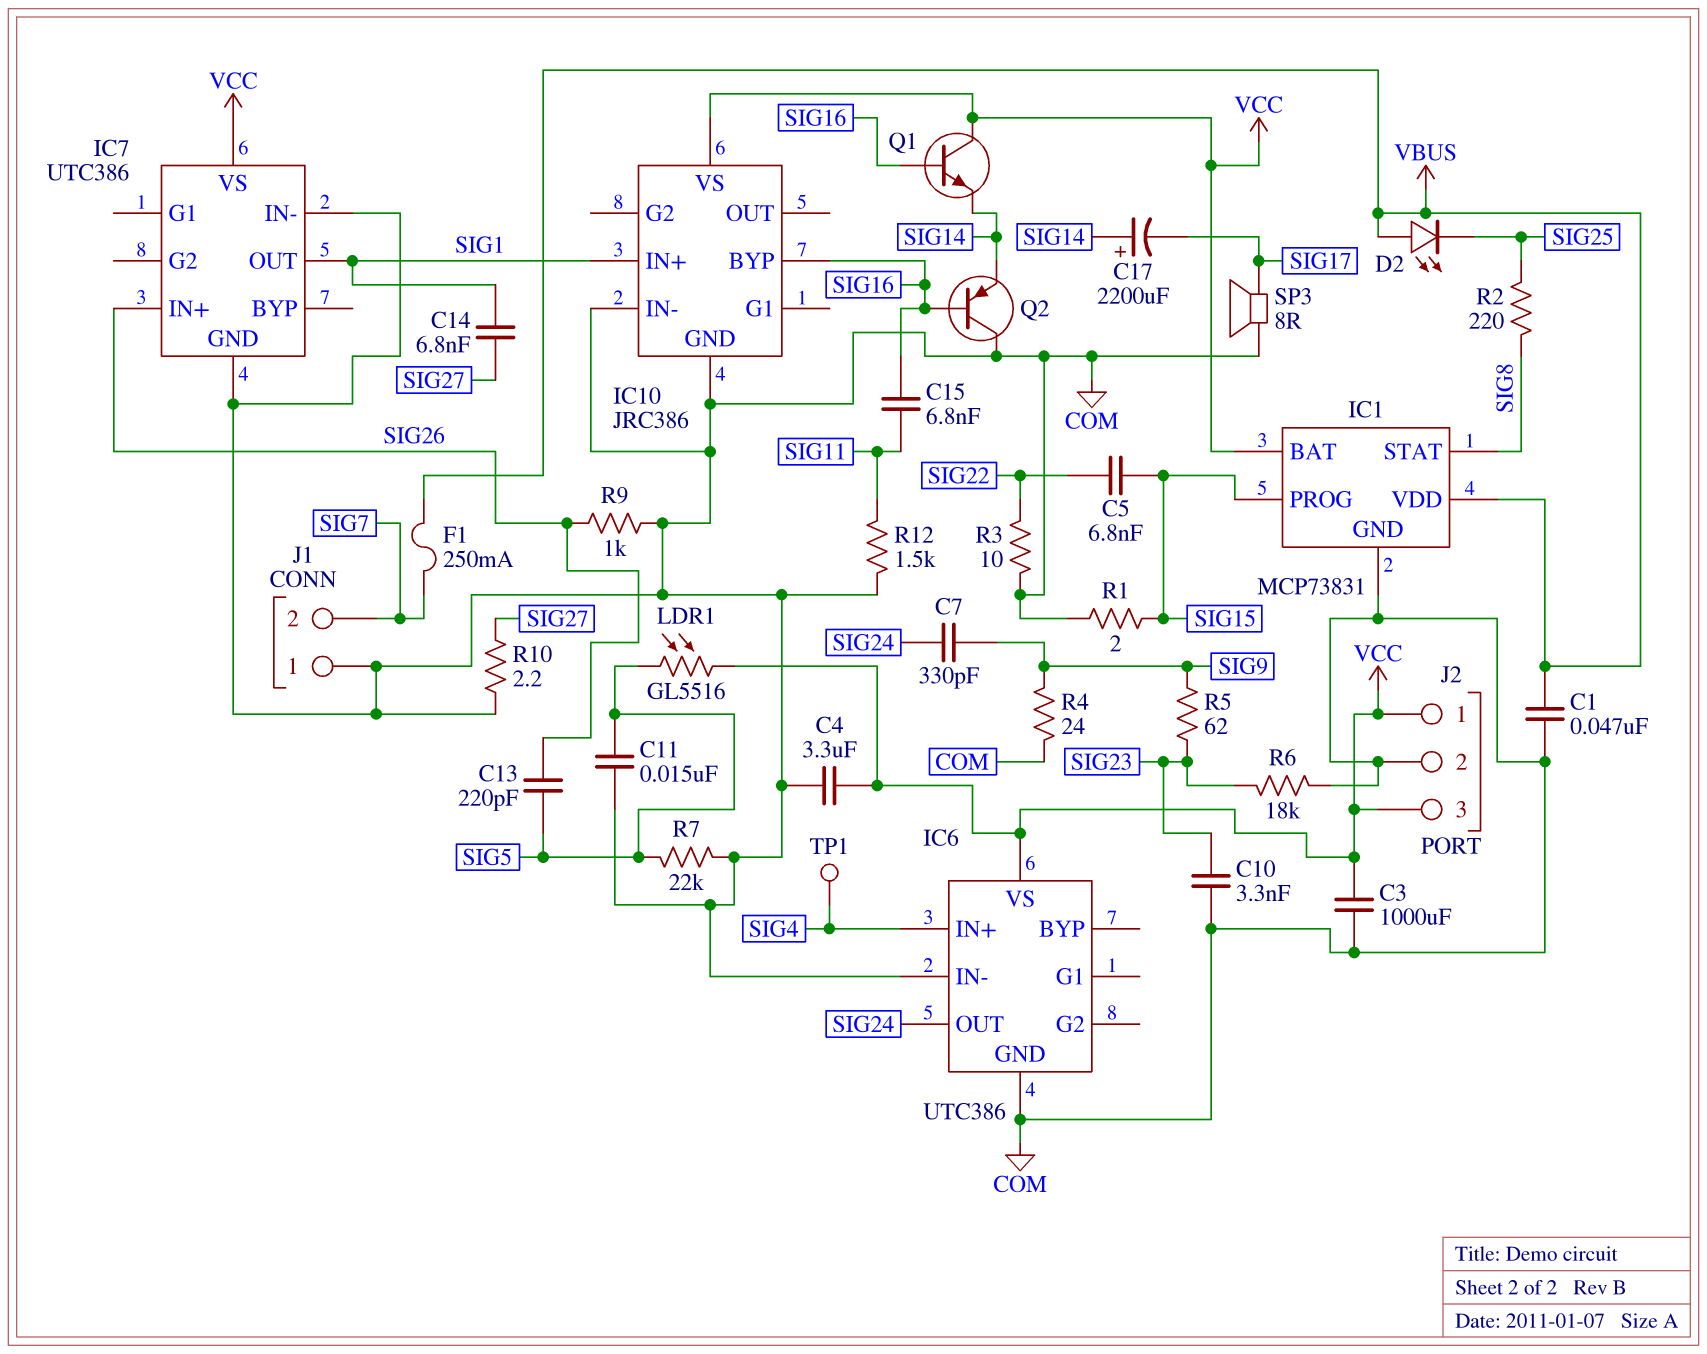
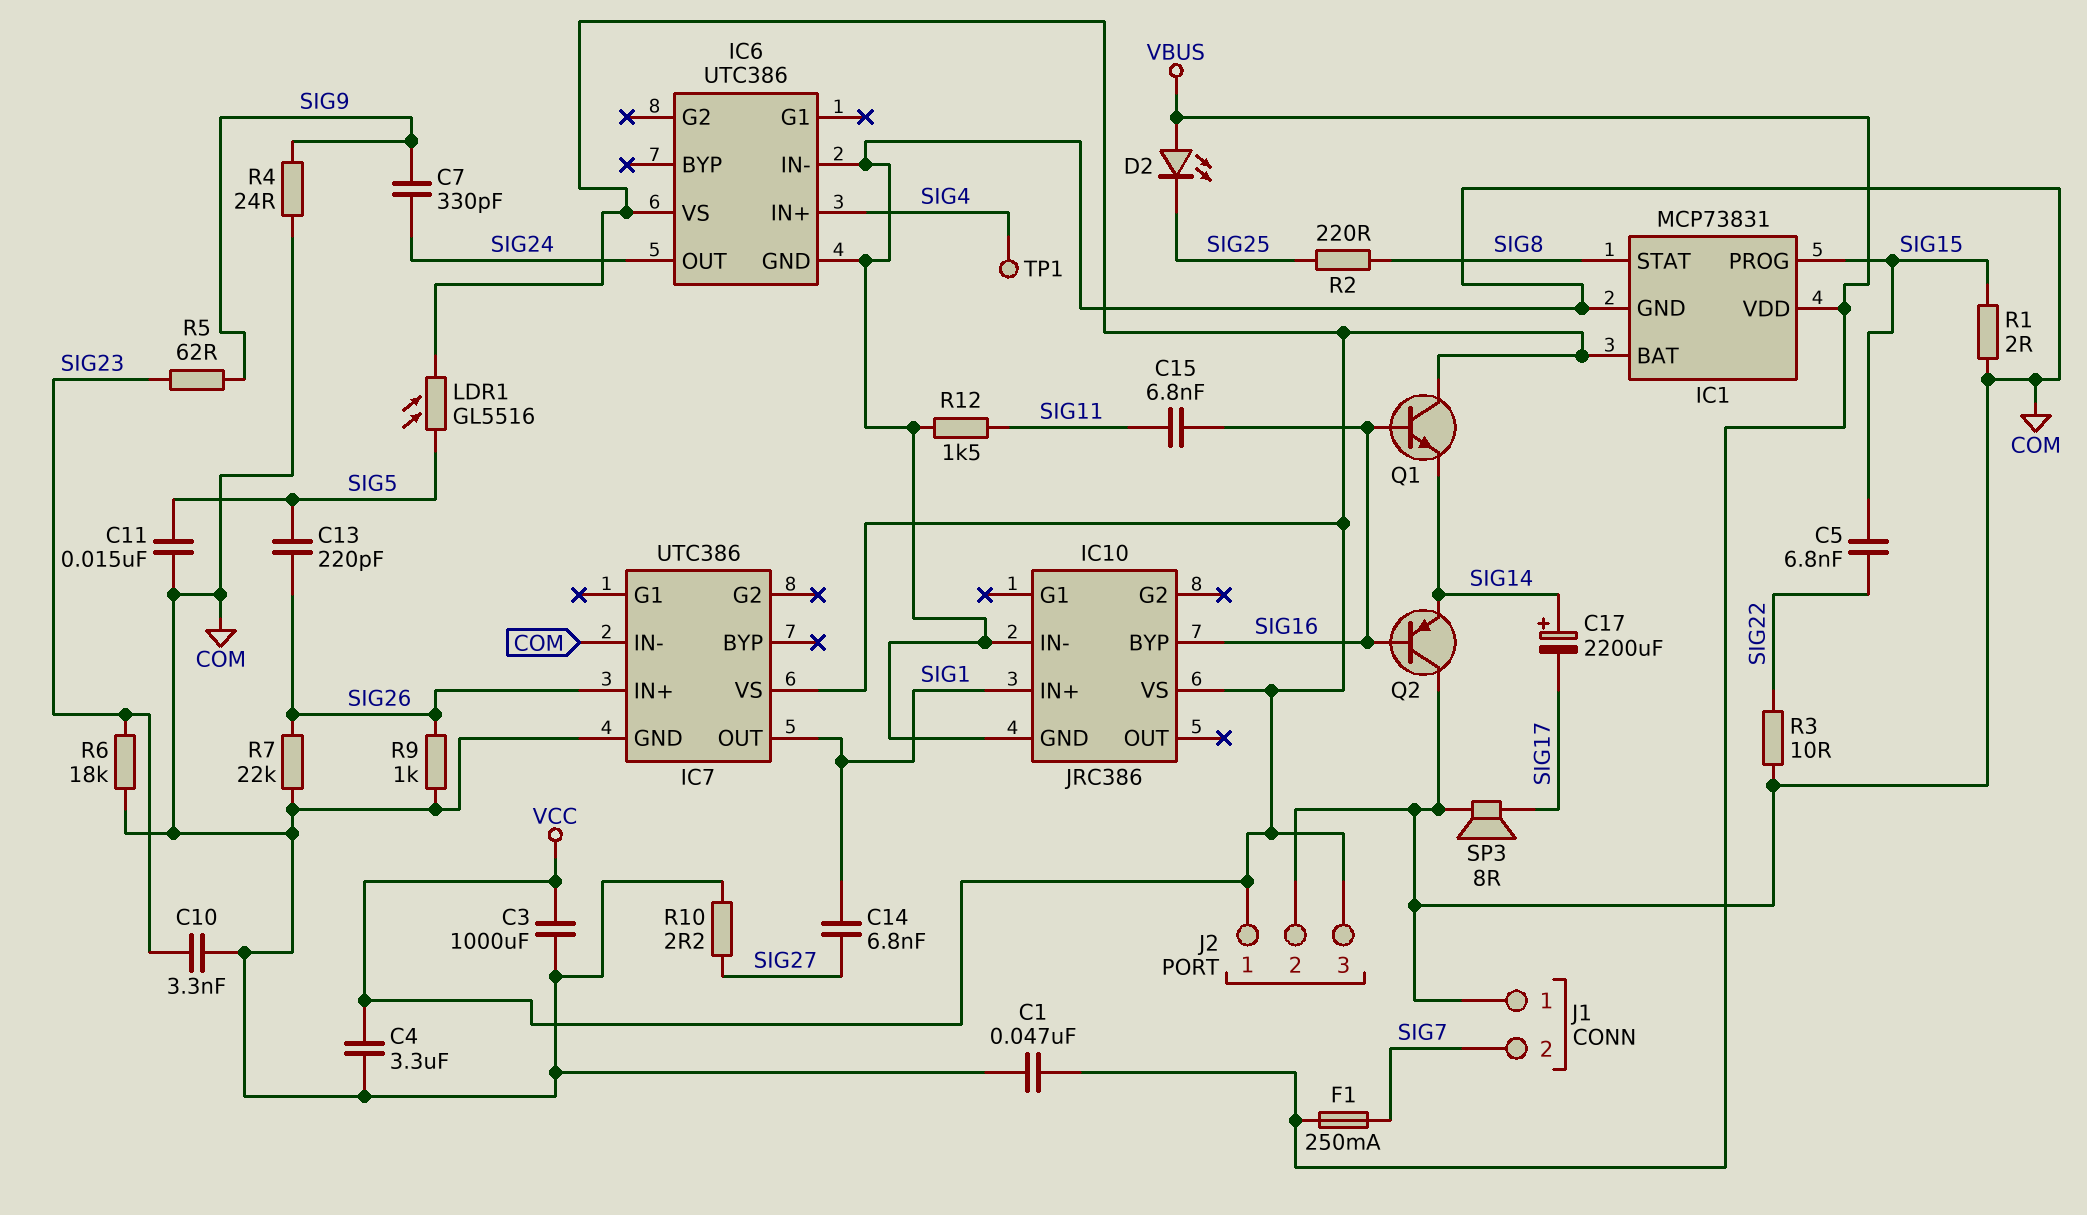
R7: 22k (COM, SIG5) -> 22k (COM, SIG26)

